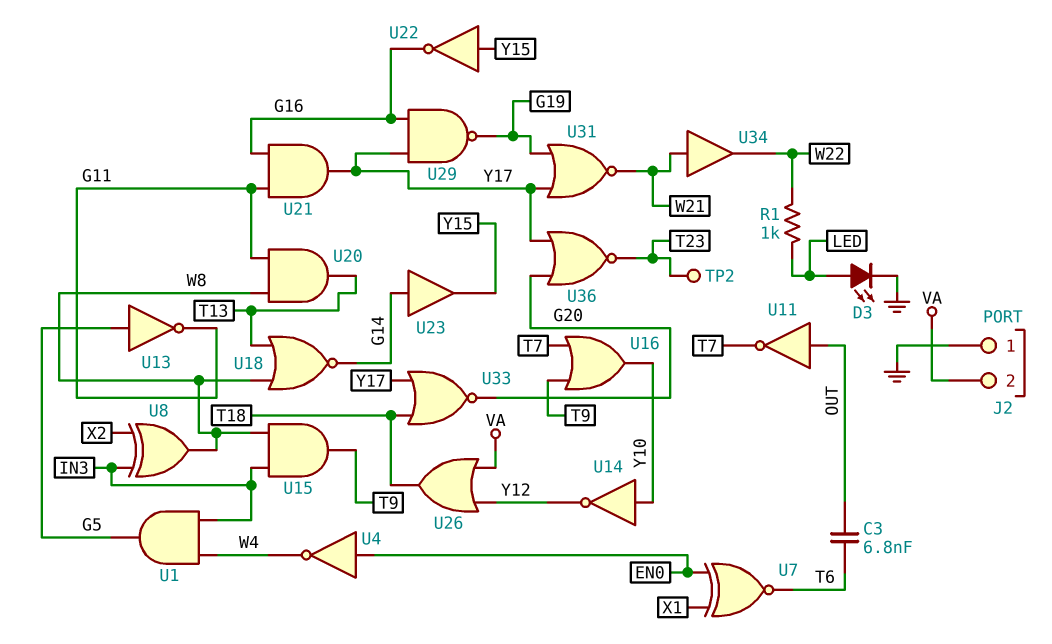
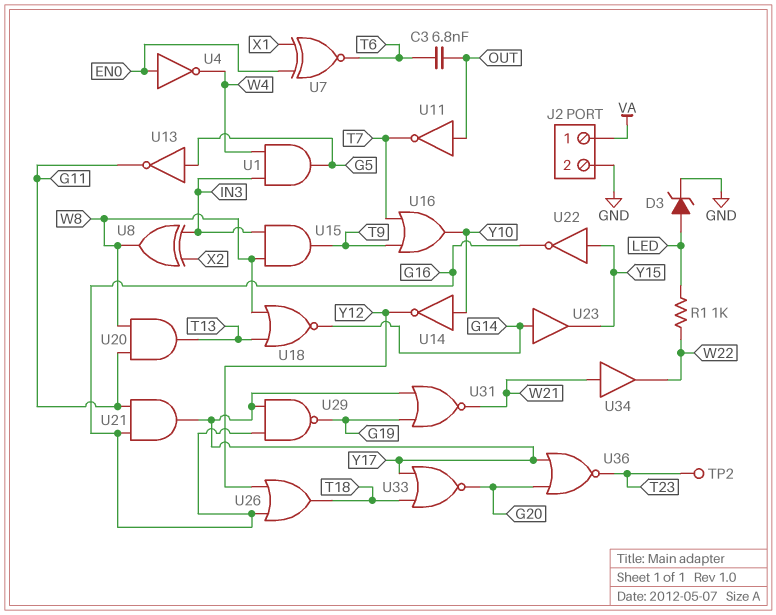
D3: LED (A LED, K GND) -> zener (A LED, K GND)
J2 pin 1: GND -> VA
J2 pin 2: VA -> GND
U26: OR (in VA, in Y12, out T18) -> OR (in G16, in Y12, out T18)

